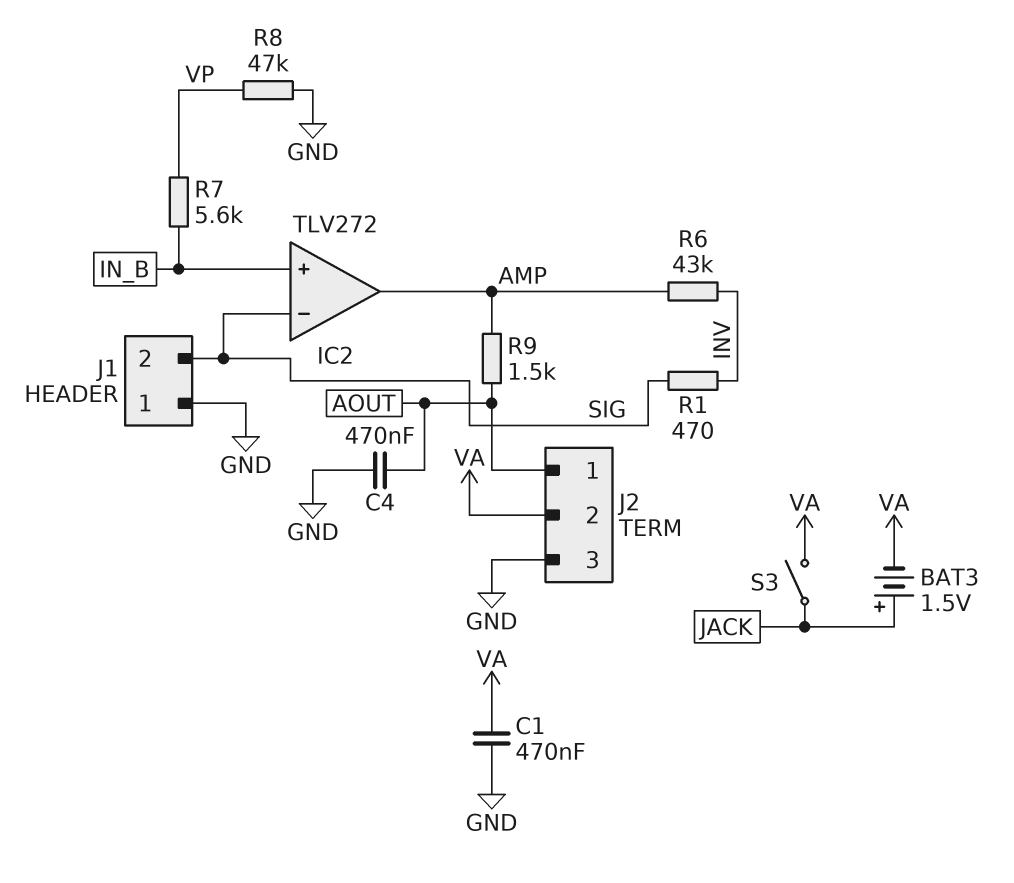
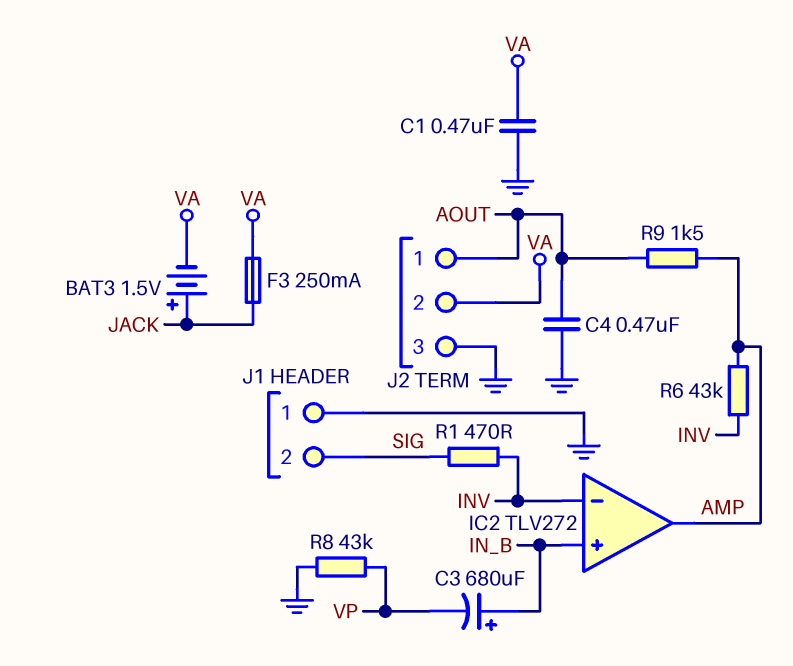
C3: none -> 680uF (plus IN_B, minus VP)
F3: none -> 250mA (JACK, VA)
IC2 pin in-: SIG -> INV
R7: 5.6k (IN_B, VP) -> none
R8: 47k (GND, VP) -> 43k (GND, VP)
S3: switch (JACK, VA) -> none

